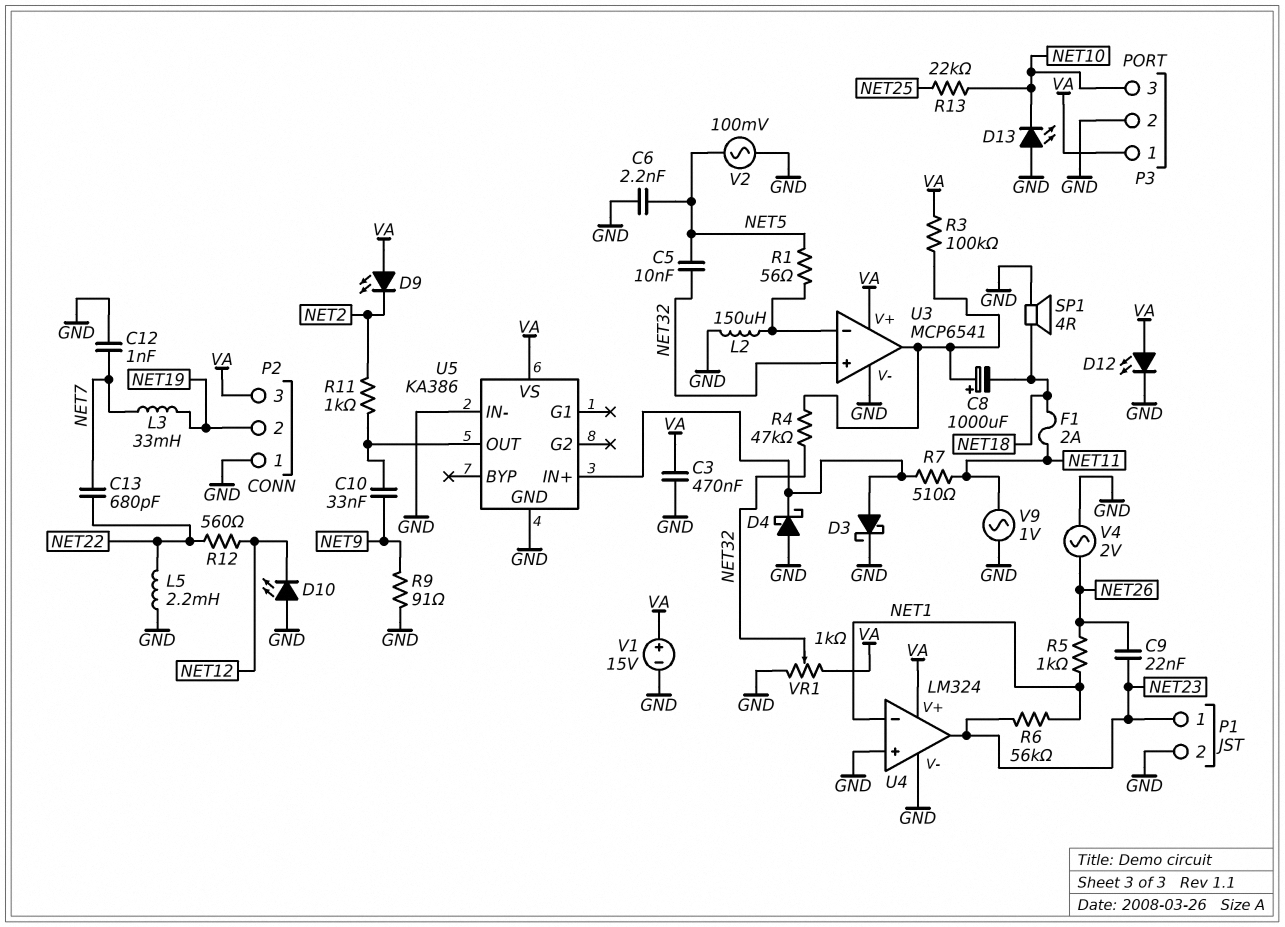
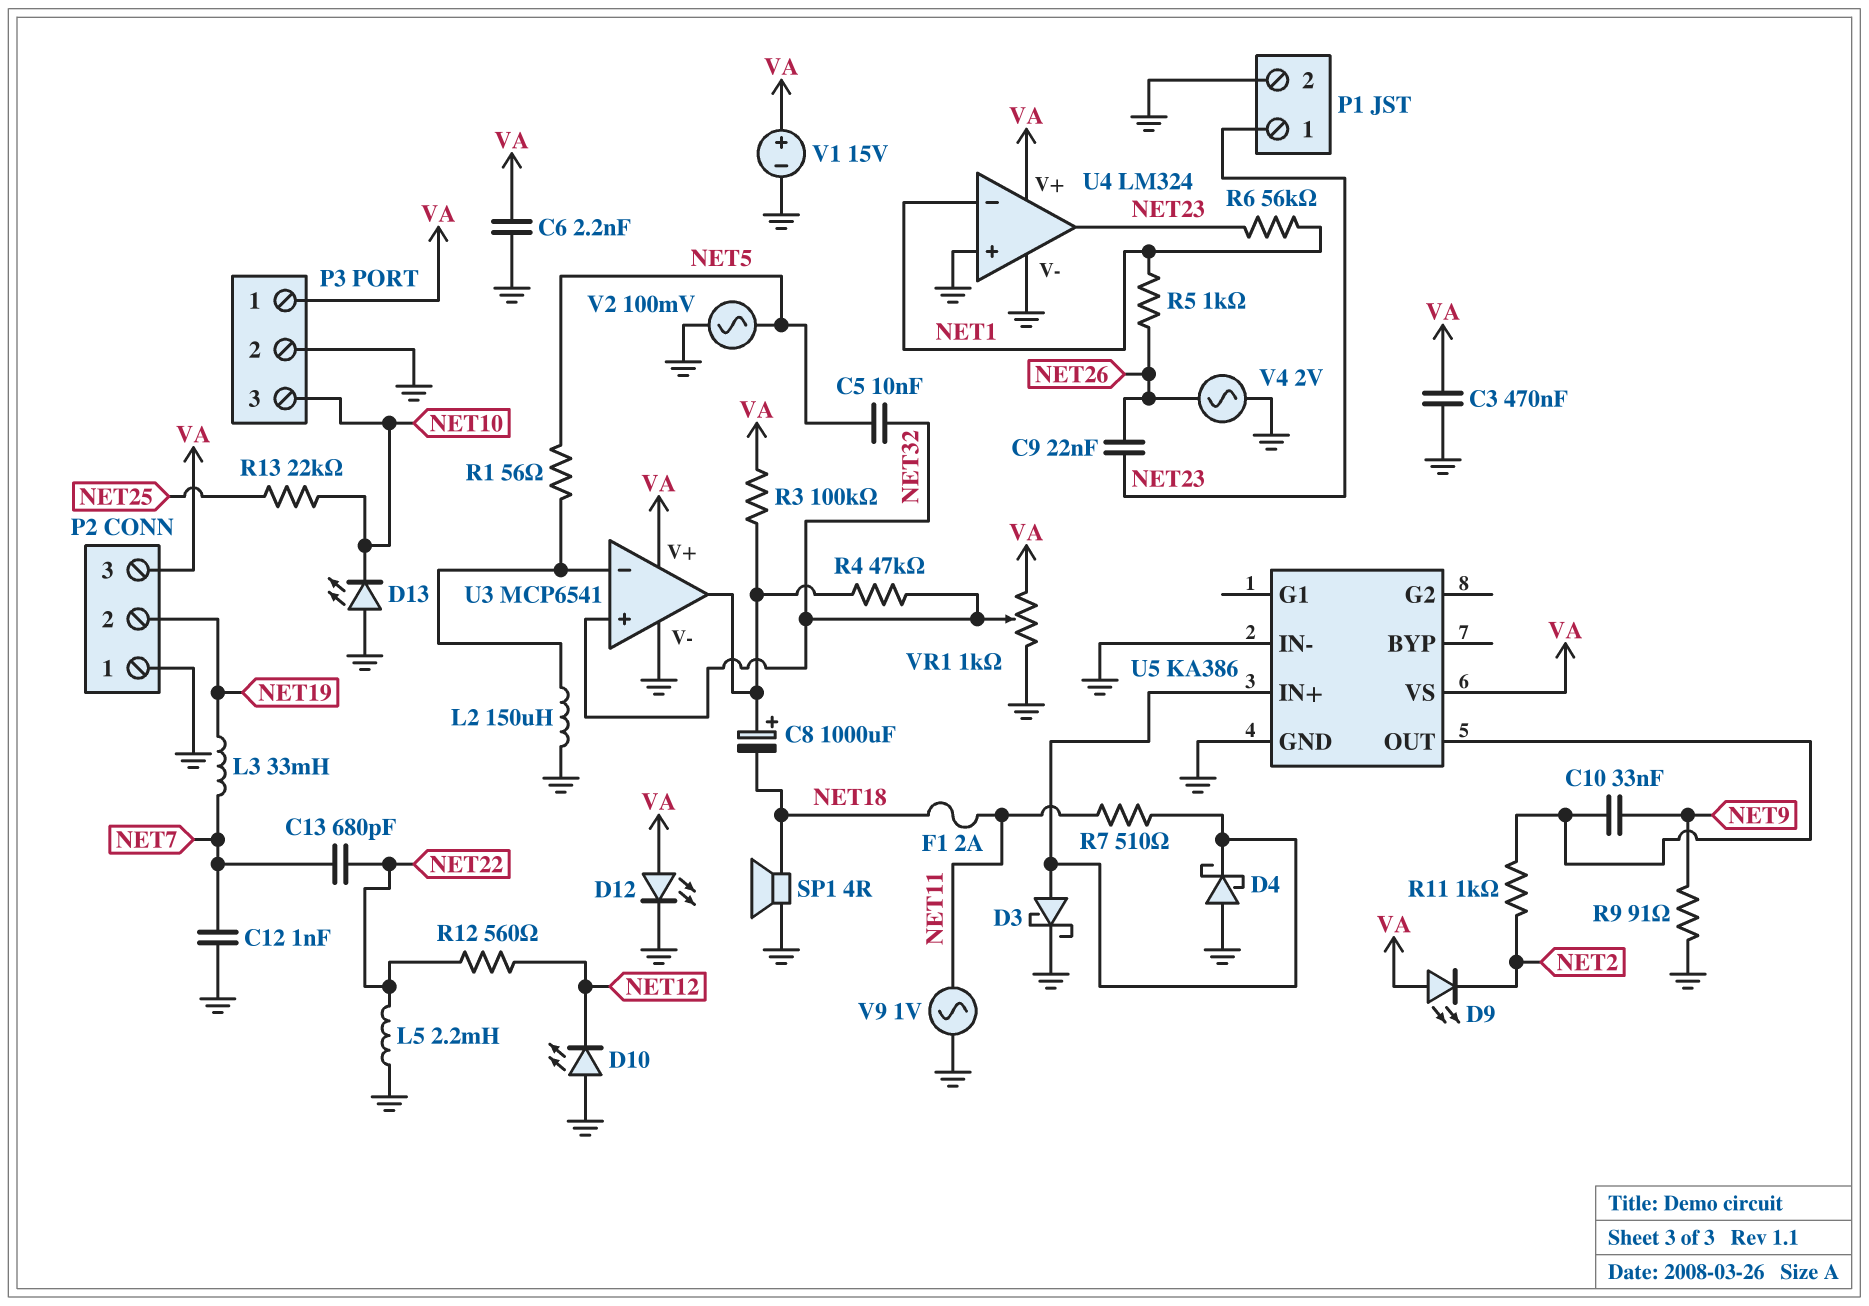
C6: 2.2nF (GND, NET5) -> 2.2nF (GND, VA)

